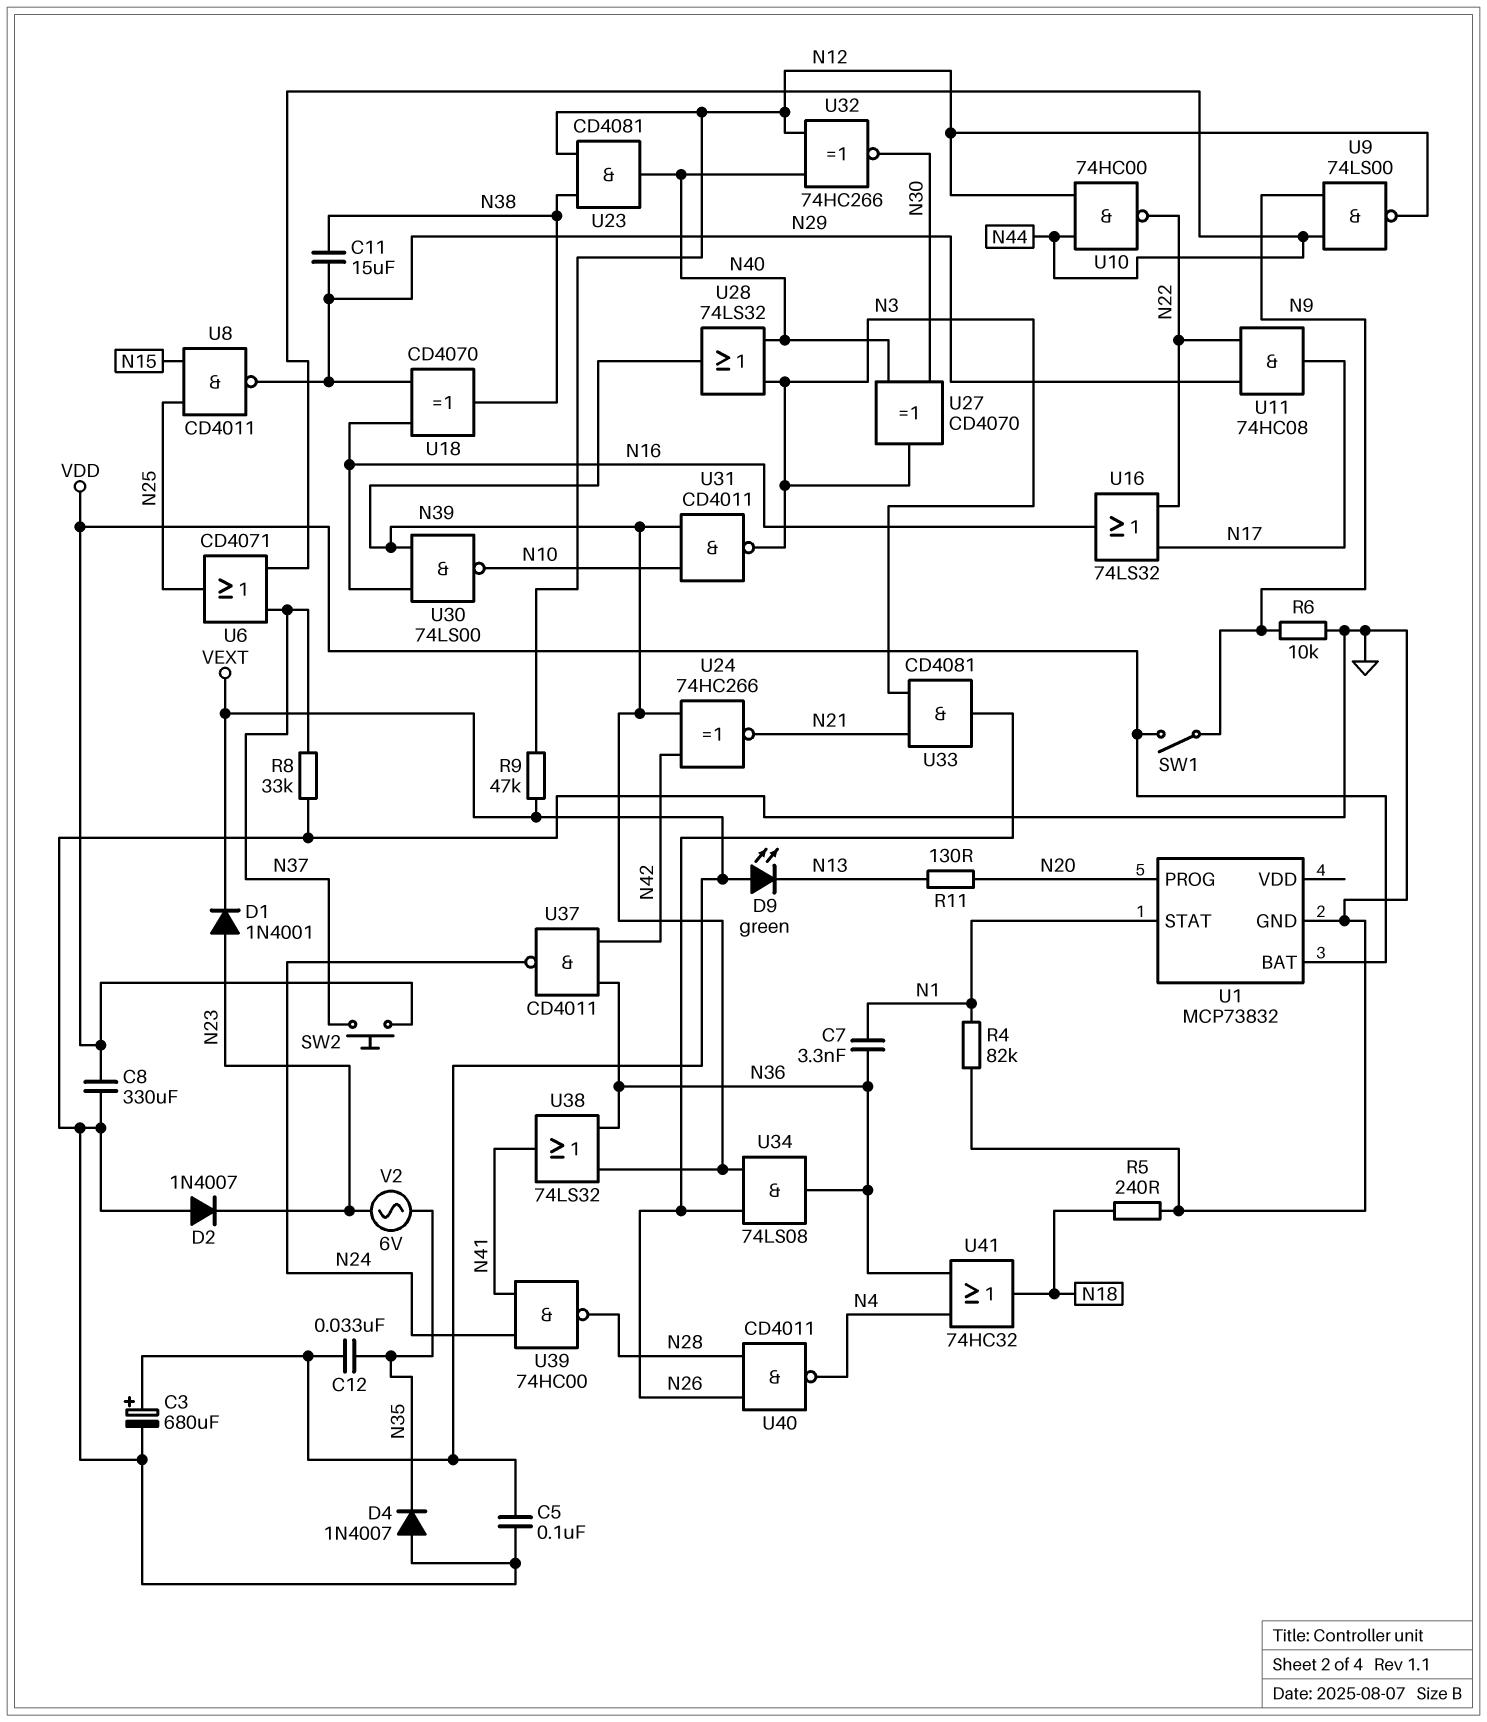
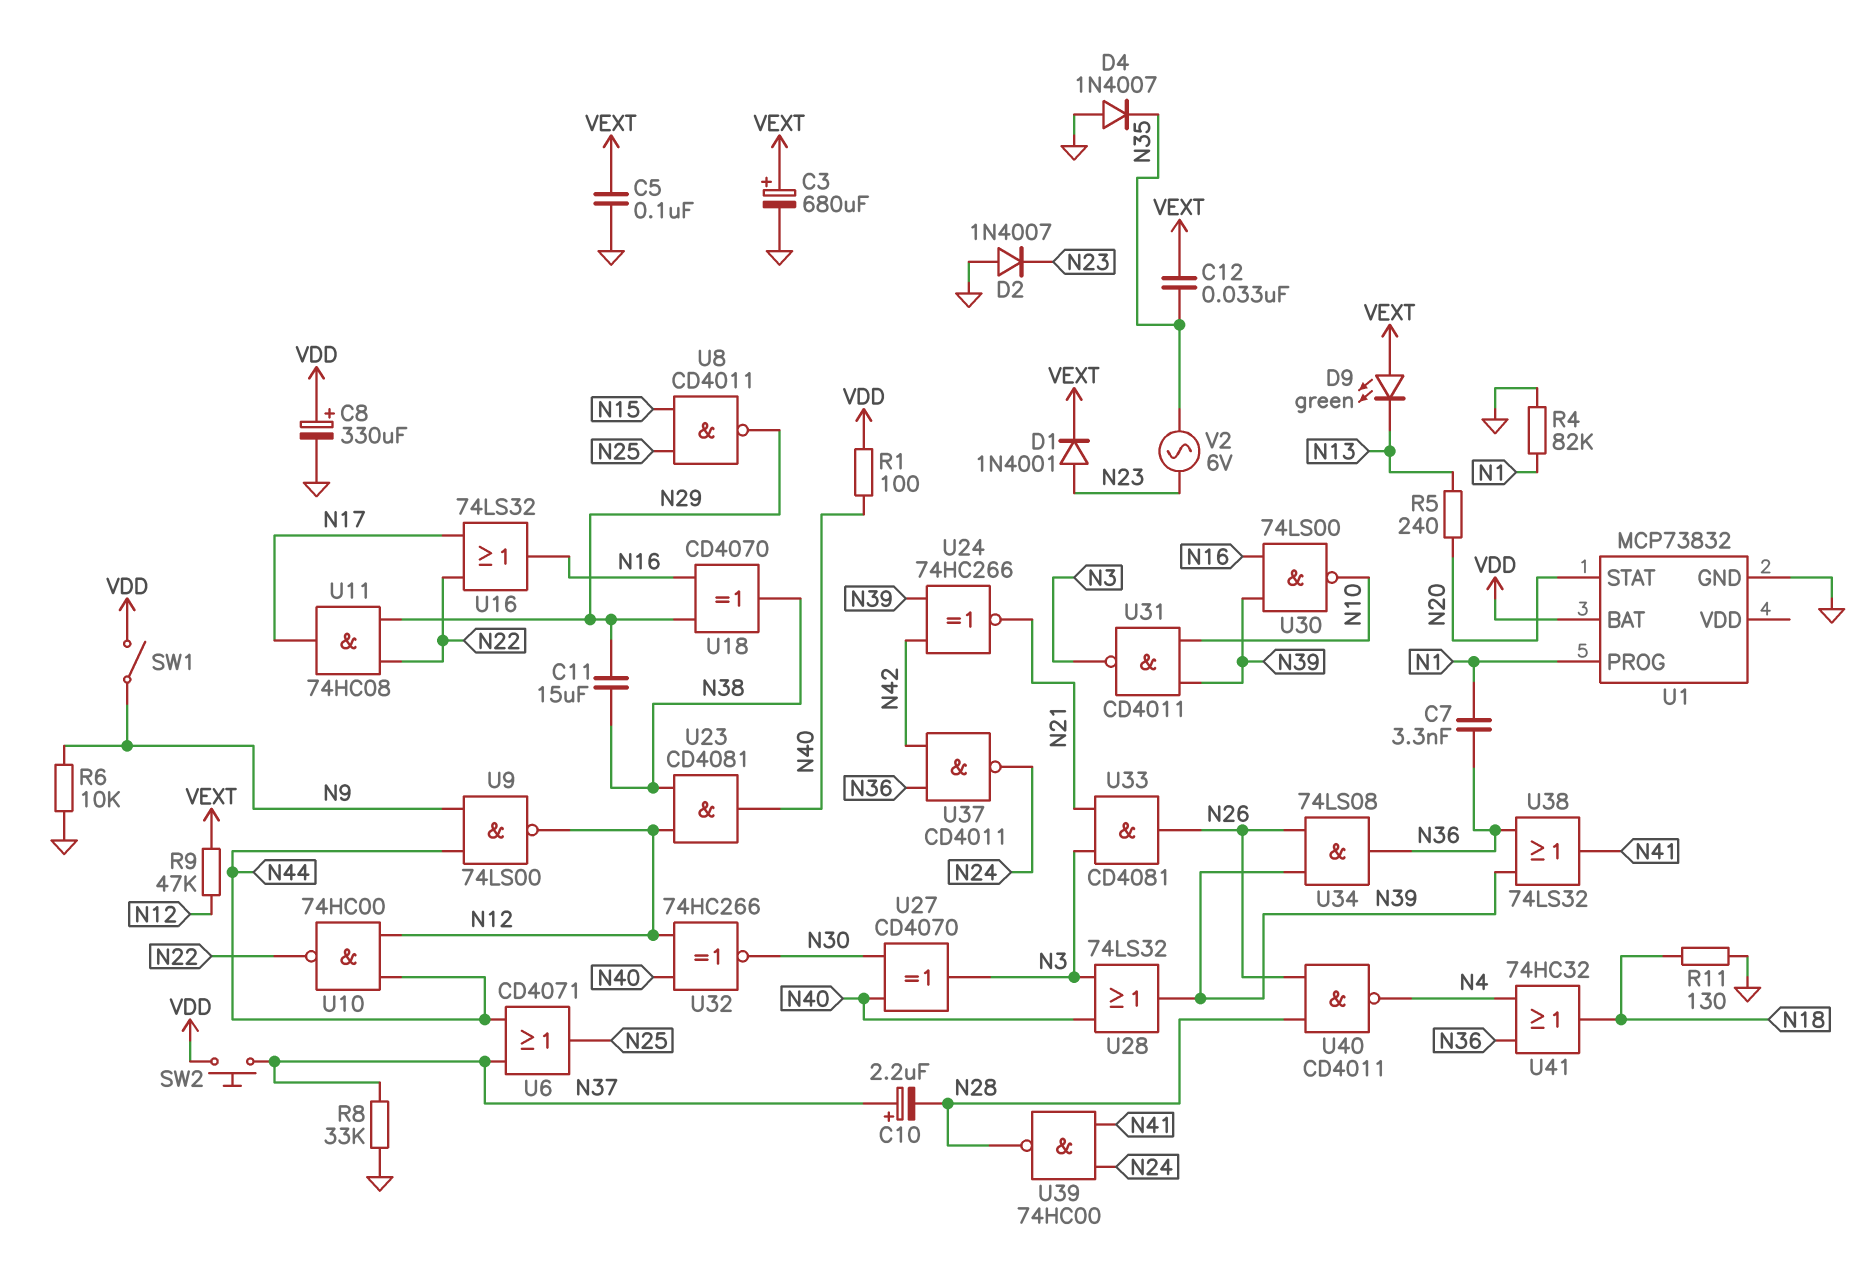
C8: 330uF (GND, VDD) -> 330uF (plus VDD, minus GND)
C10: none -> 2.2uF (plus N37, minus N28)
R1: none -> 100 (N40, VDD)
R5: 240 (GND, N18) -> 240 (N13, N20)
R11: 130 (N13, N20) -> 130 (GND, N18)
U1 pin PROG: N20 -> N1
U1 pin STAT: N1 -> N20

